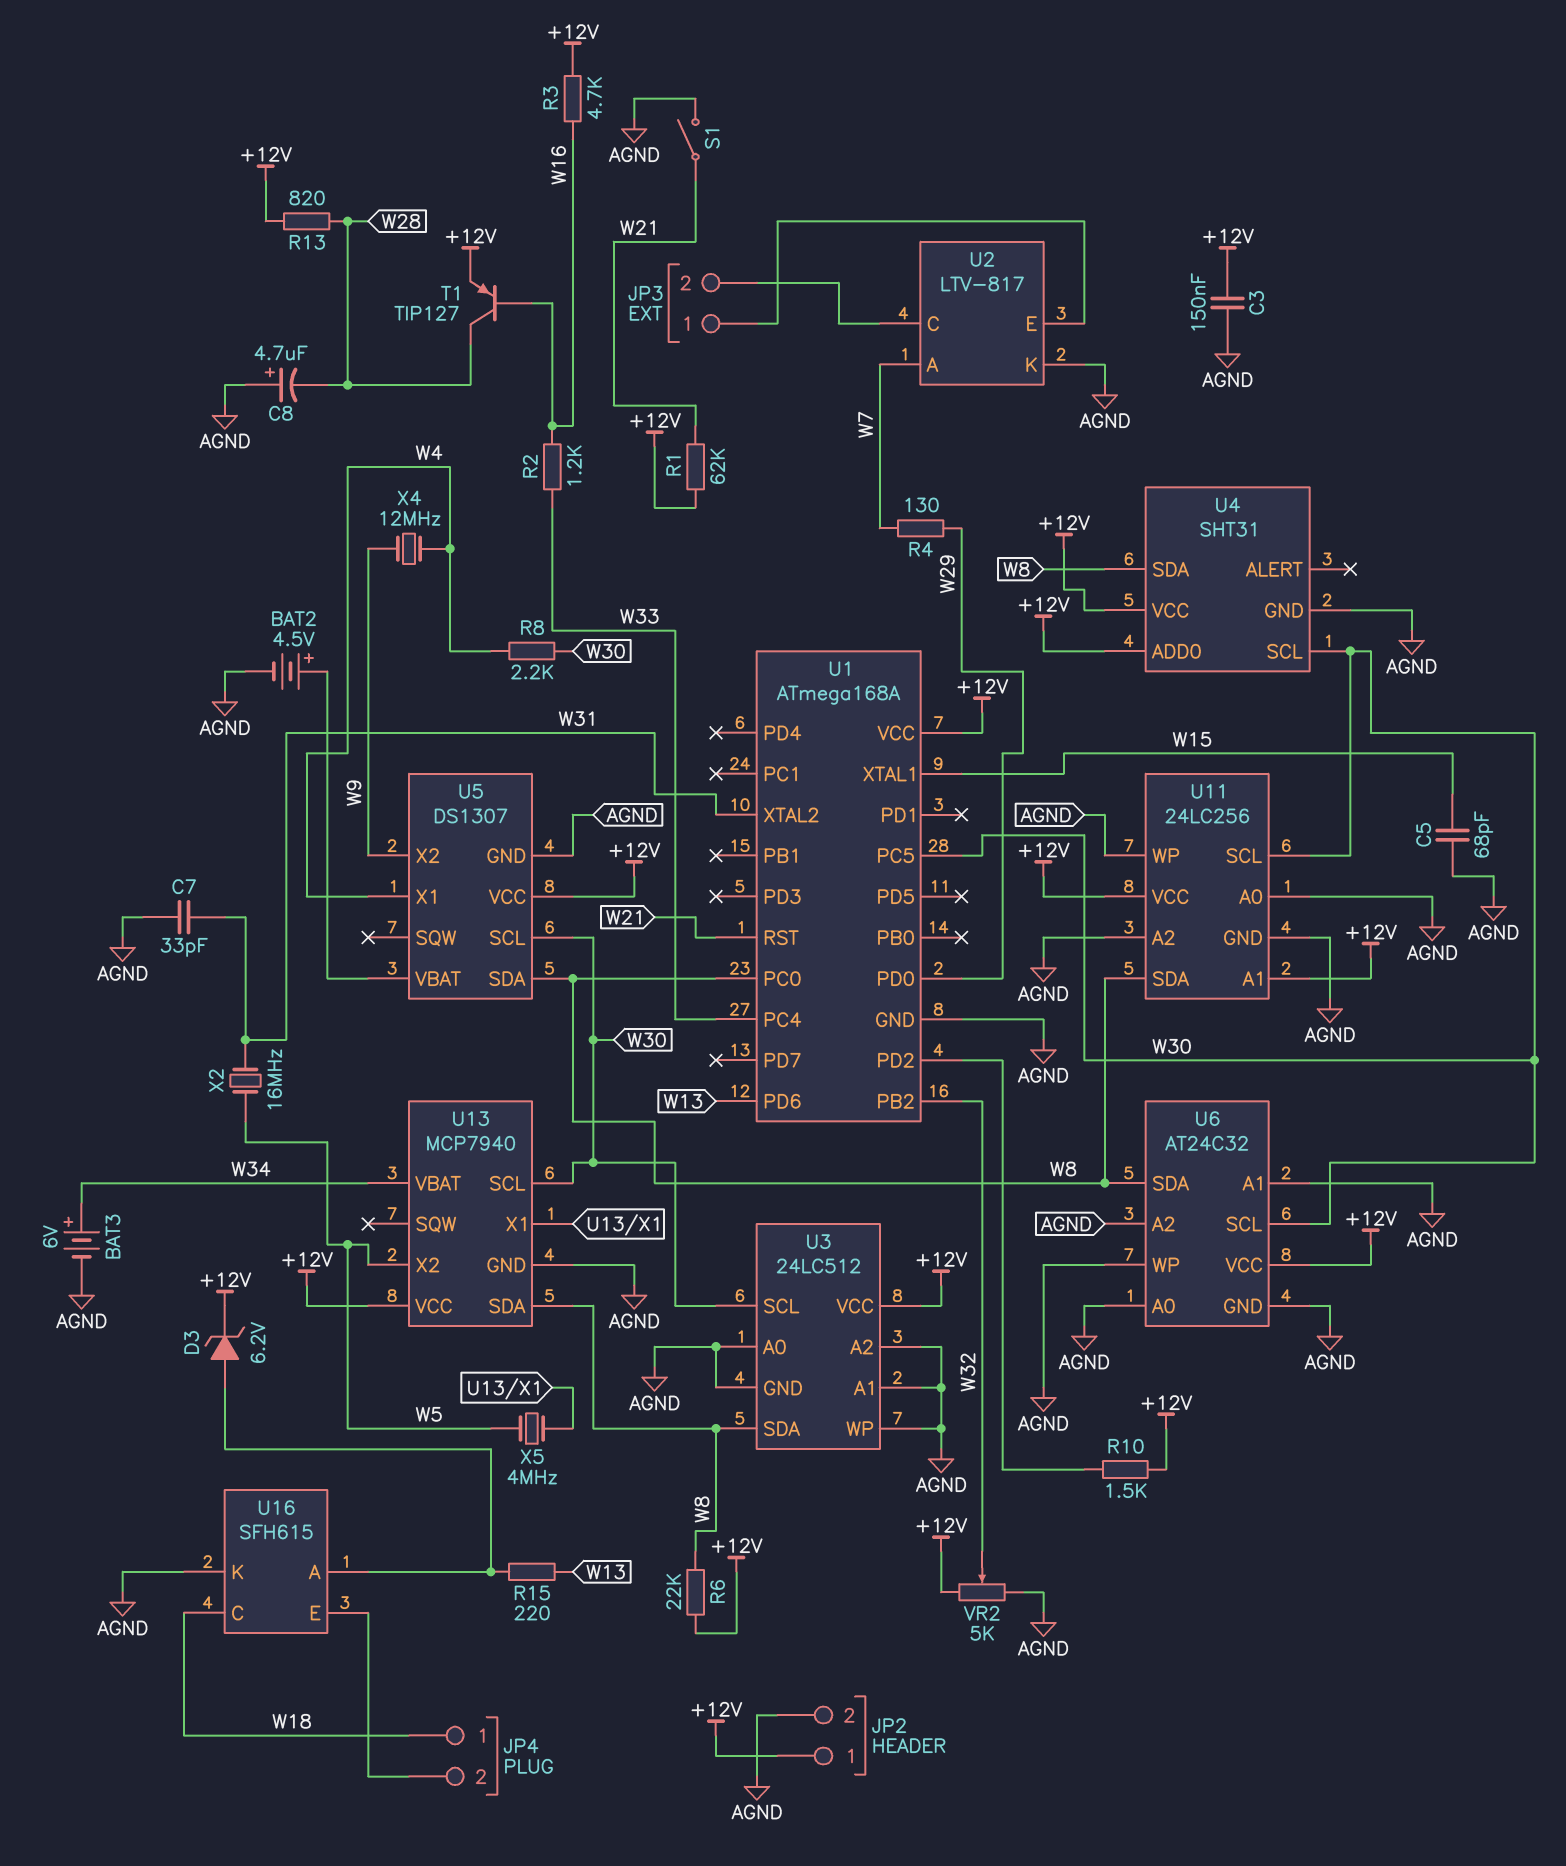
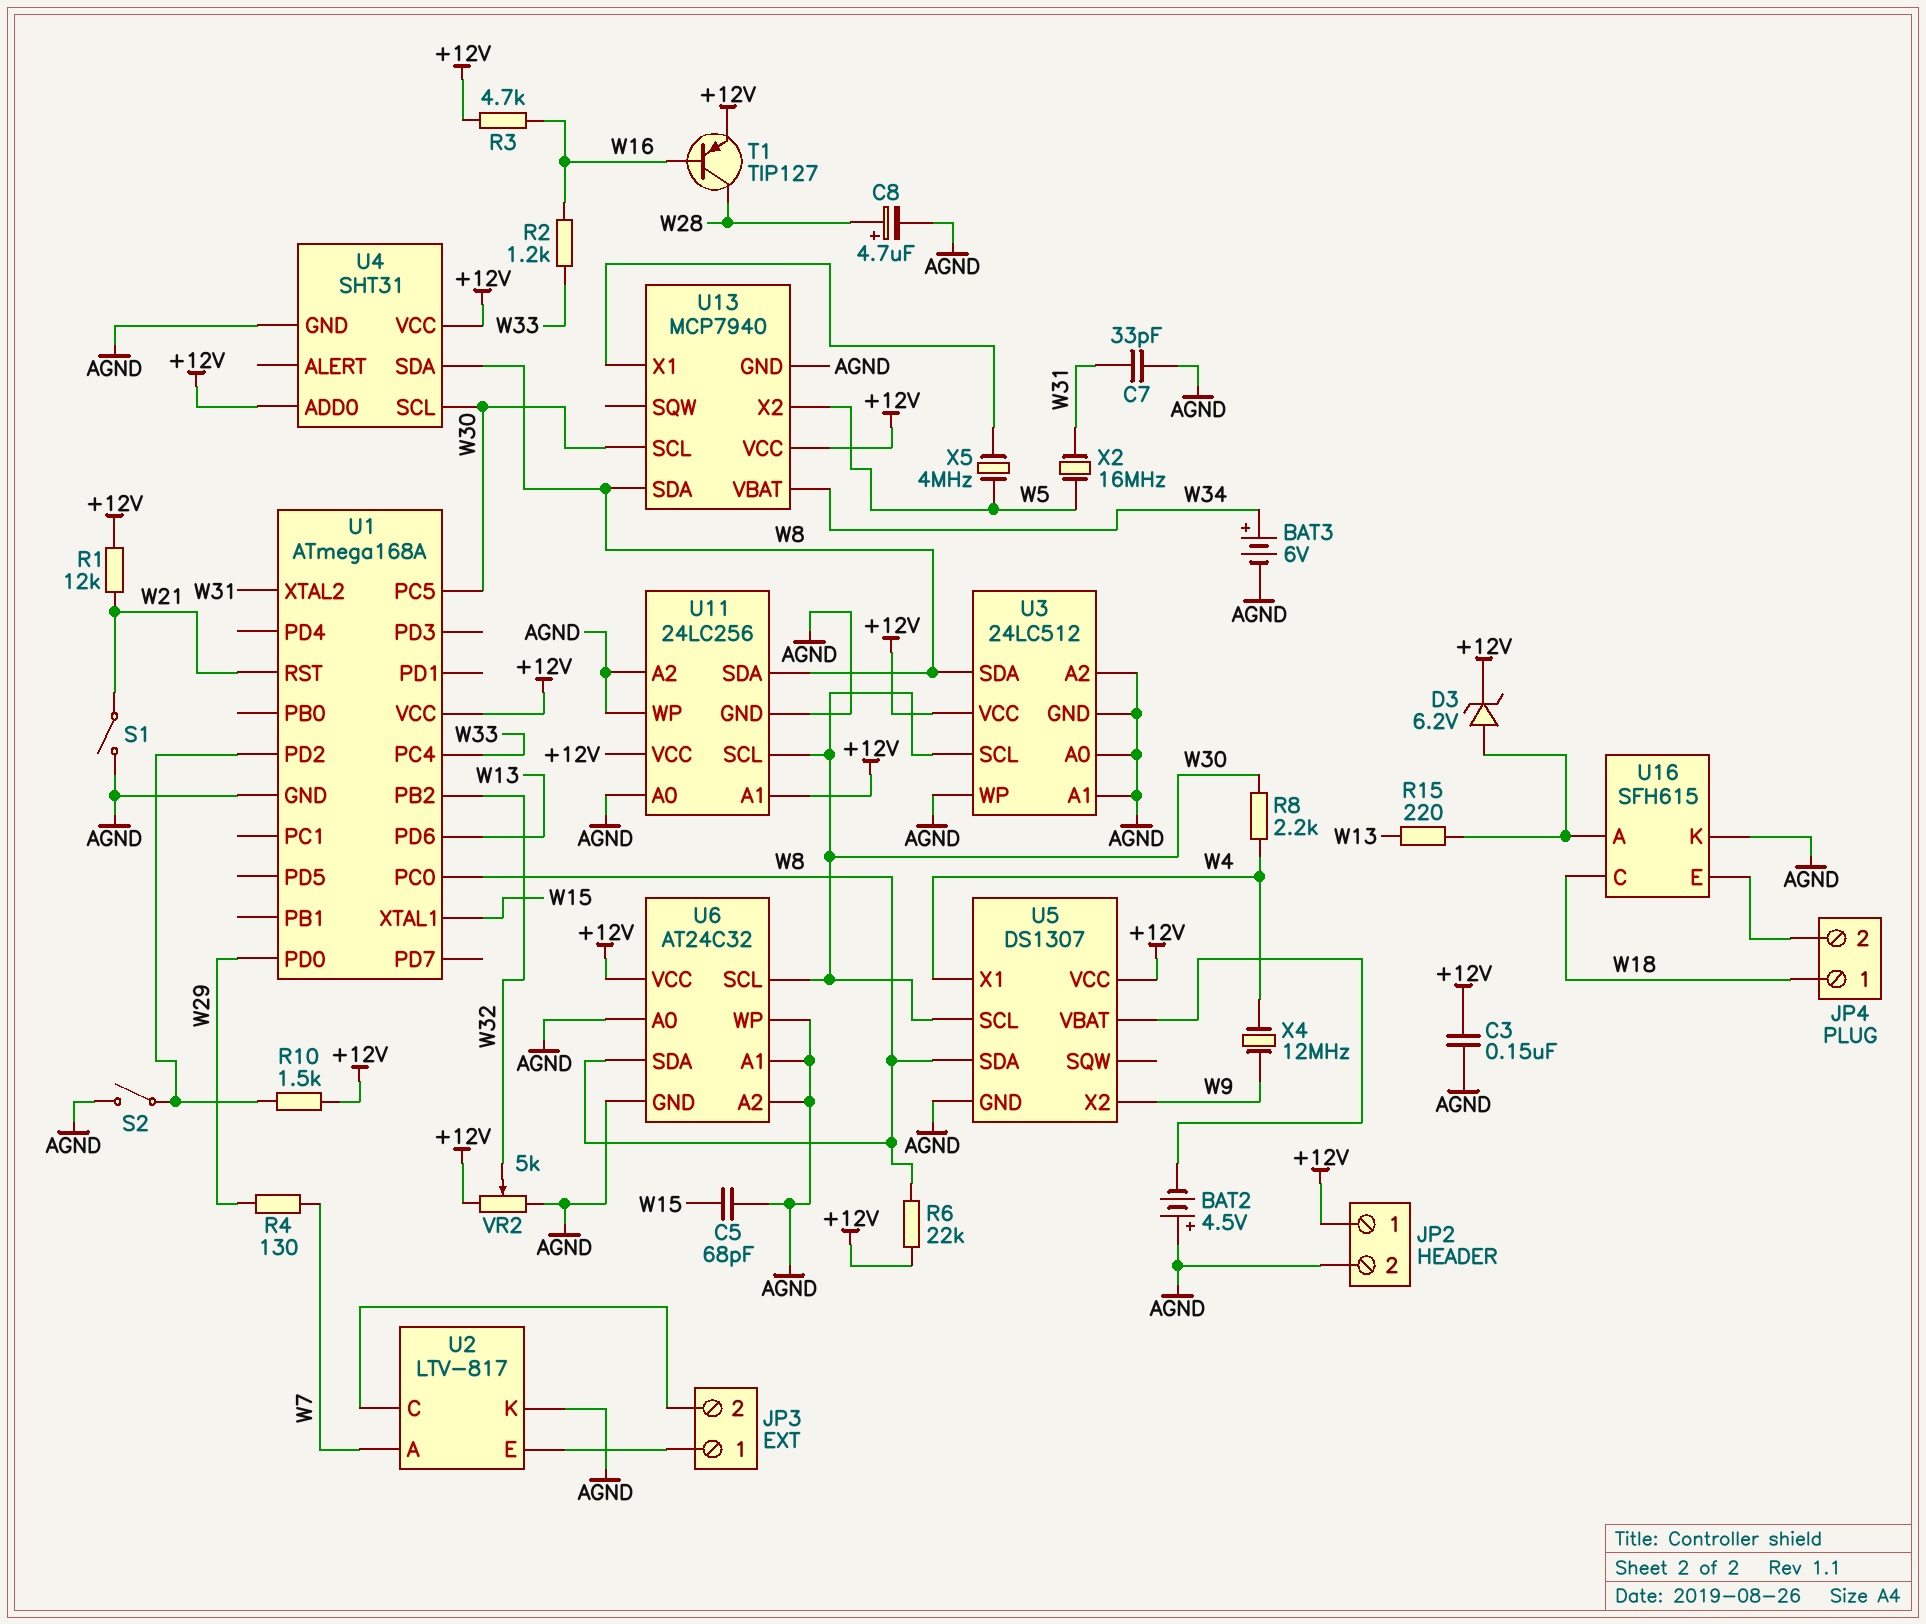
BAT2: 4.5V (plus U5/VBAT, minus AGND) -> 4.5V (plus AGND, minus U5/VBAT)
C8: 4.7uF (plus AGND, minus W28) -> 4.7uF (plus W28, minus AGND)
R1: 62k (+12V, W21) -> 12k (+12V, W21)
R13: 820 (+12V, W28) -> none
S2: none -> switch (AGND, U1/PD2)

